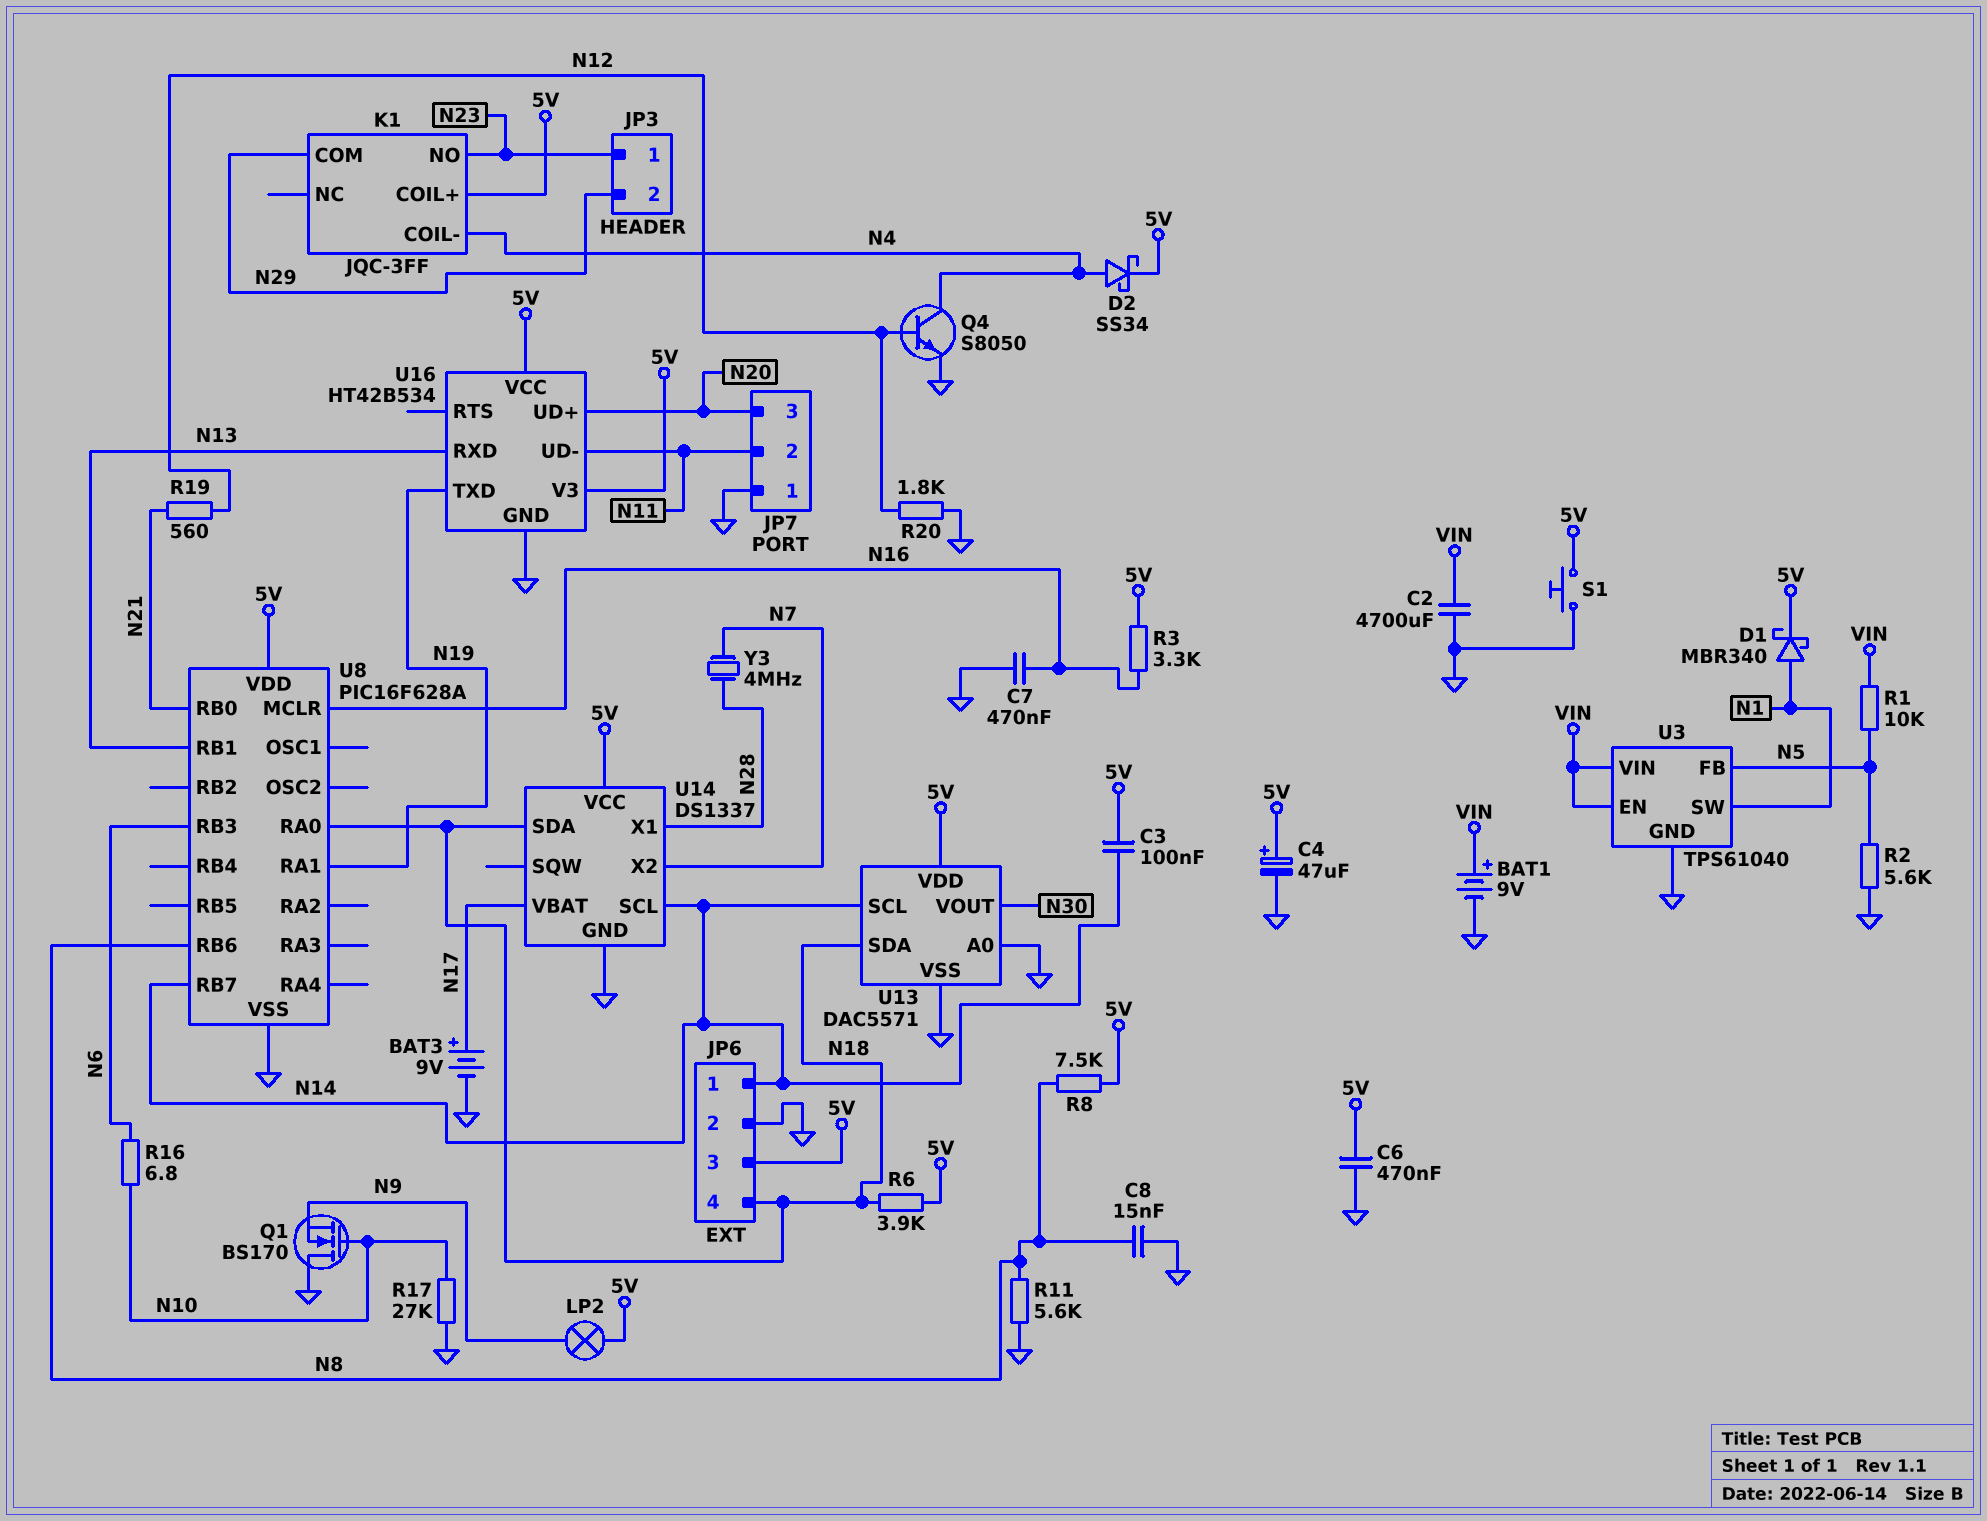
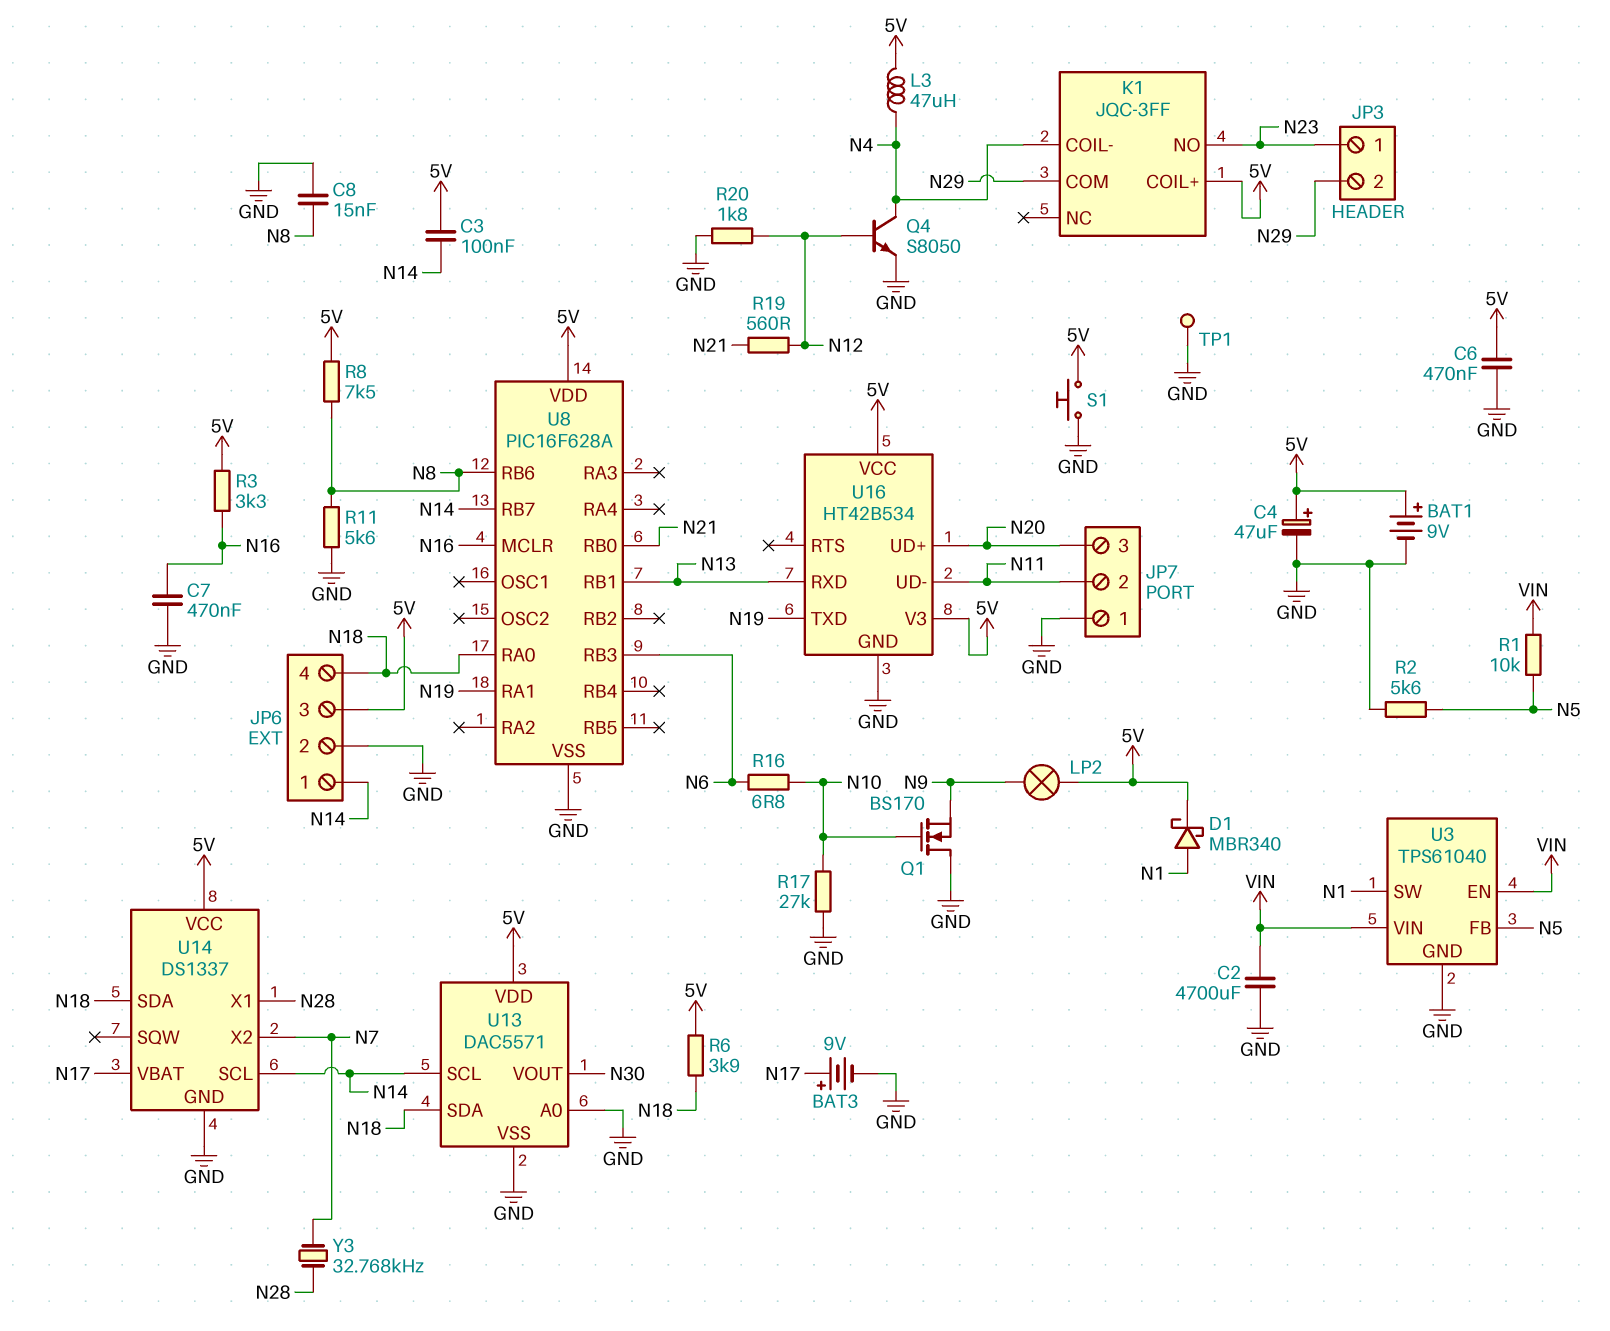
BAT1: 9V (plus VIN, minus GND) -> 9V (plus 5V, minus GND)
D2: schottky SS34 (A N4, K 5V) -> none
L3: none -> 47uH (5V, N4)
TP1: none -> test point (GND)
Y3: 4MHz (N7, N28) -> 32.768kHz (N7, N28)

